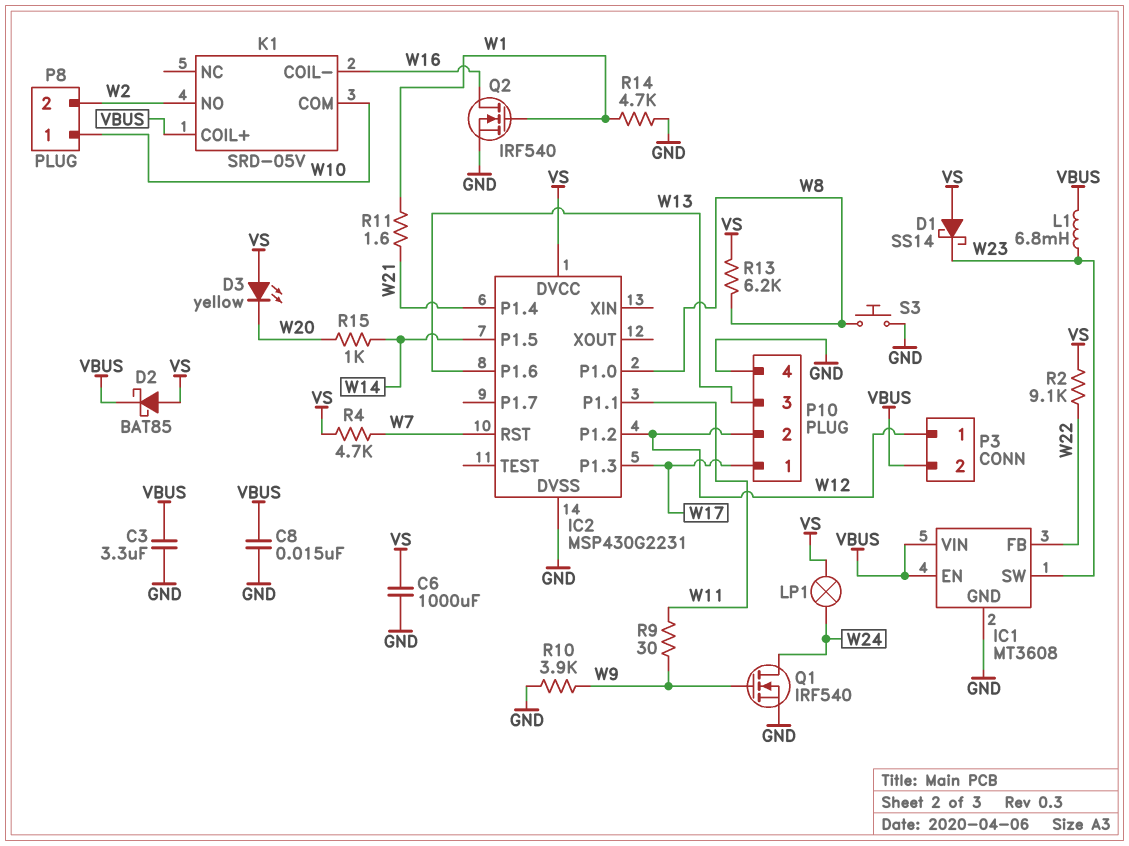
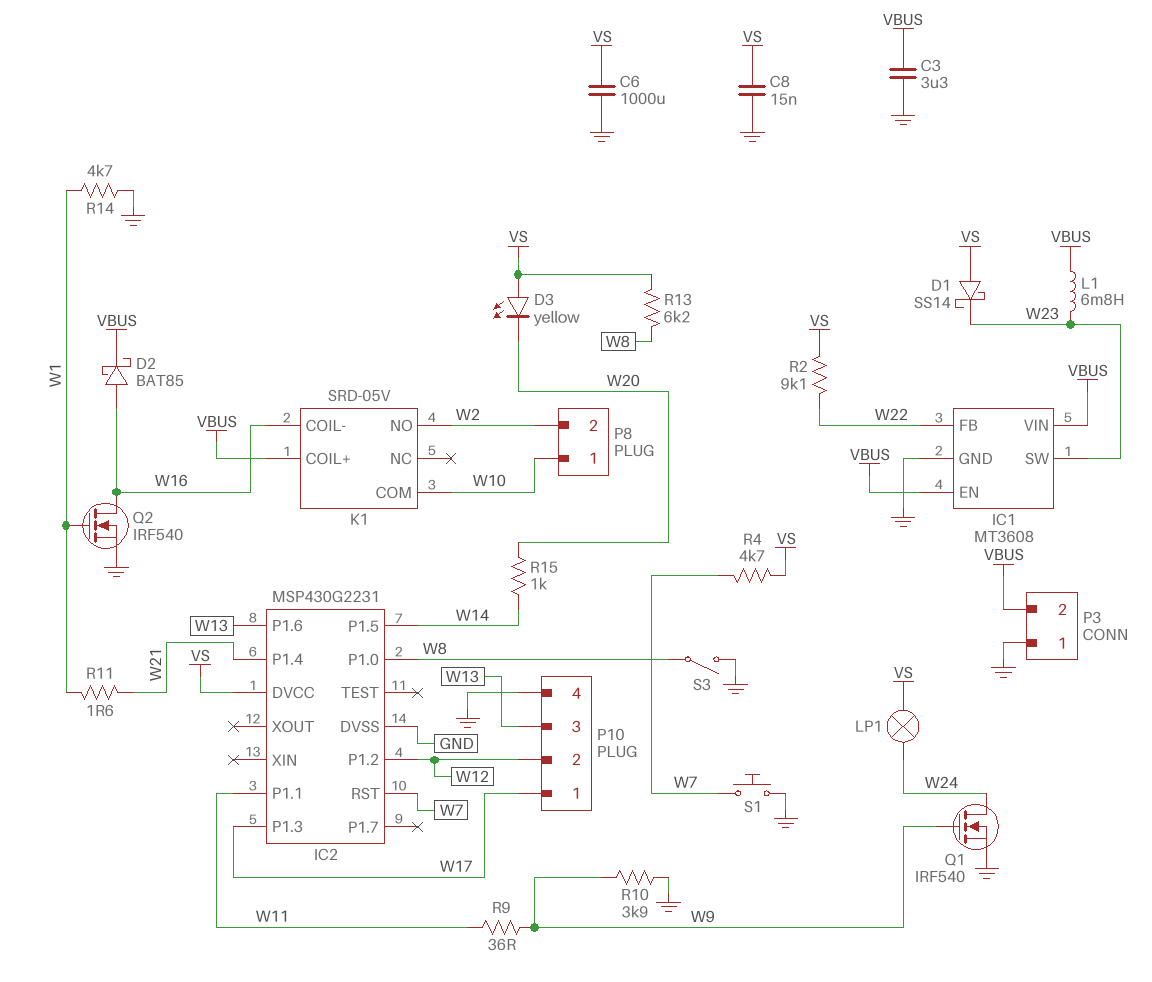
C8: 15nF (GND, VBUS) -> 15nF (GND, VS)
D2: schottky BAT85 (A VS, K VBUS) -> schottky BAT85 (A W16, K VBUS)
P3 pin 1: W12 -> GND
R9: 30 (W9, W11) -> 36 (W9, W11)
S1: none -> button (GND, W7)
S3: button (GND, W8) -> switch (GND, W8)

